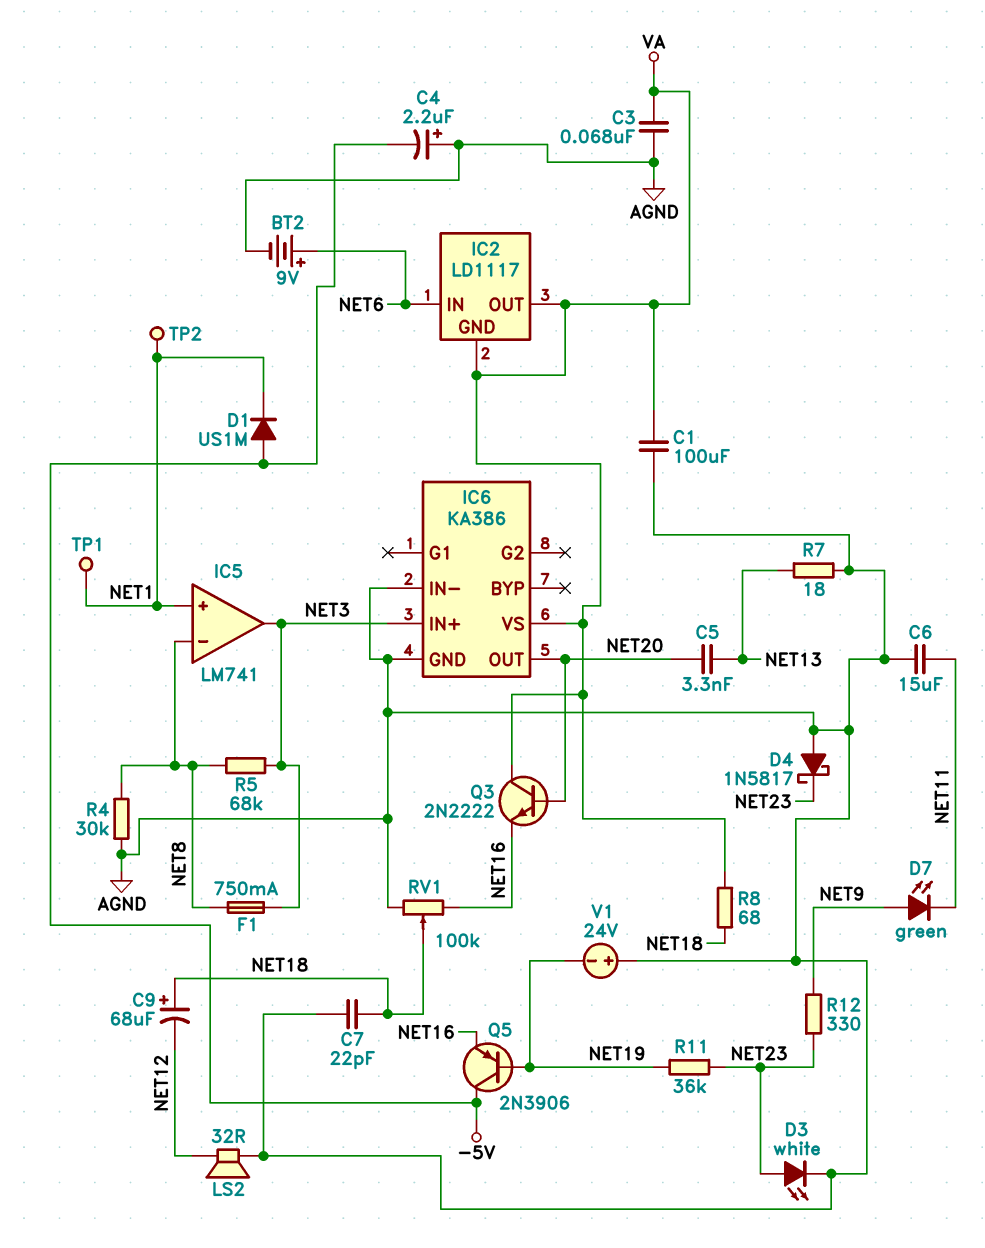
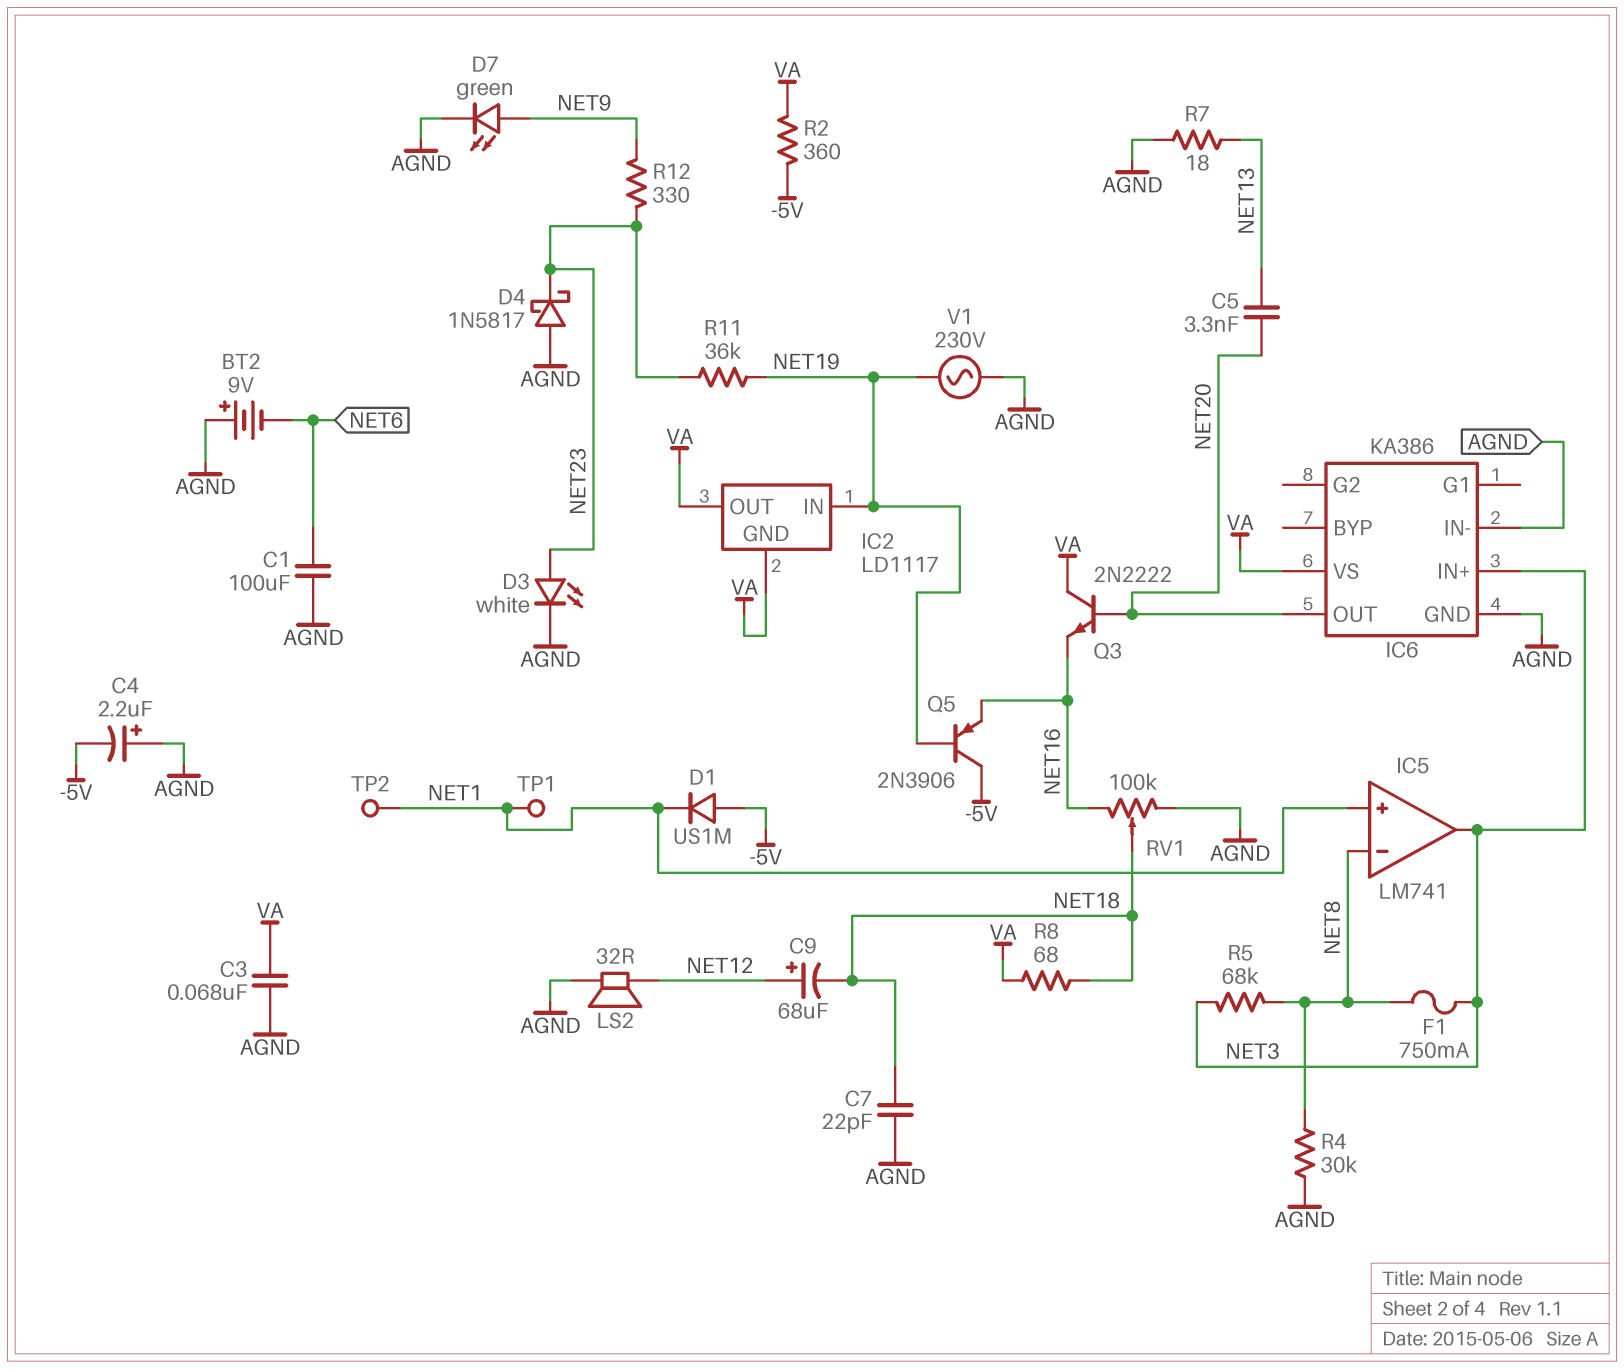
BT2: 9V (plus NET6, minus AGND) -> 9V (plus AGND, minus NET6)
C1: 100uF (AGND, VA) -> 100uF (AGND, NET6)
C6: 15uF (AGND, NET11) -> none
C9: 68uF (plus NET18, minus NET12) -> 68uF (plus NET12, minus NET18)
D7: LED green (A NET9, K NET11) -> LED green (A NET9, K AGND)
IC2 pin IN: NET6 -> NET19
R2: none -> 360 (-5V, VA)
V1: 24V (plus AGND, minus NET19) -> AC 230V (AGND, NET19)

